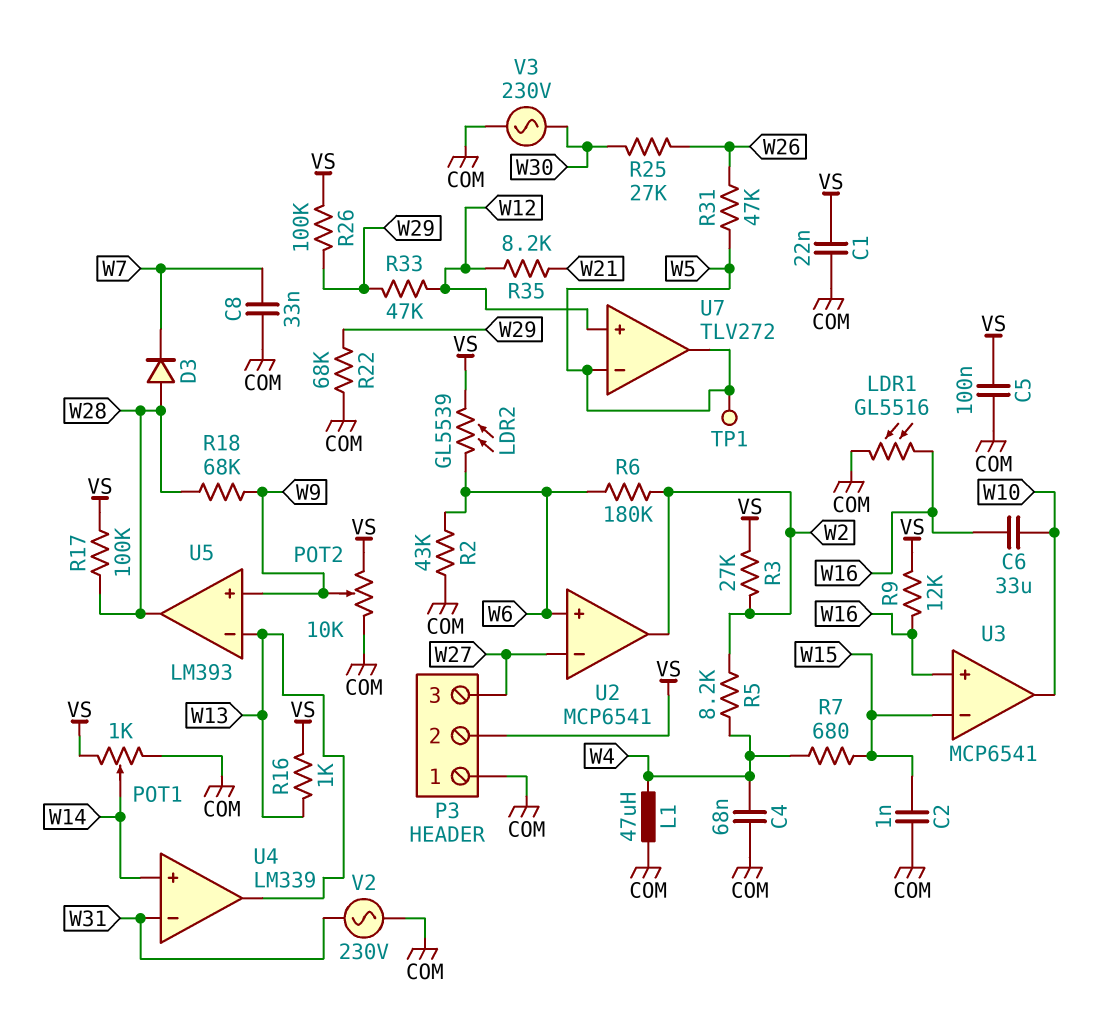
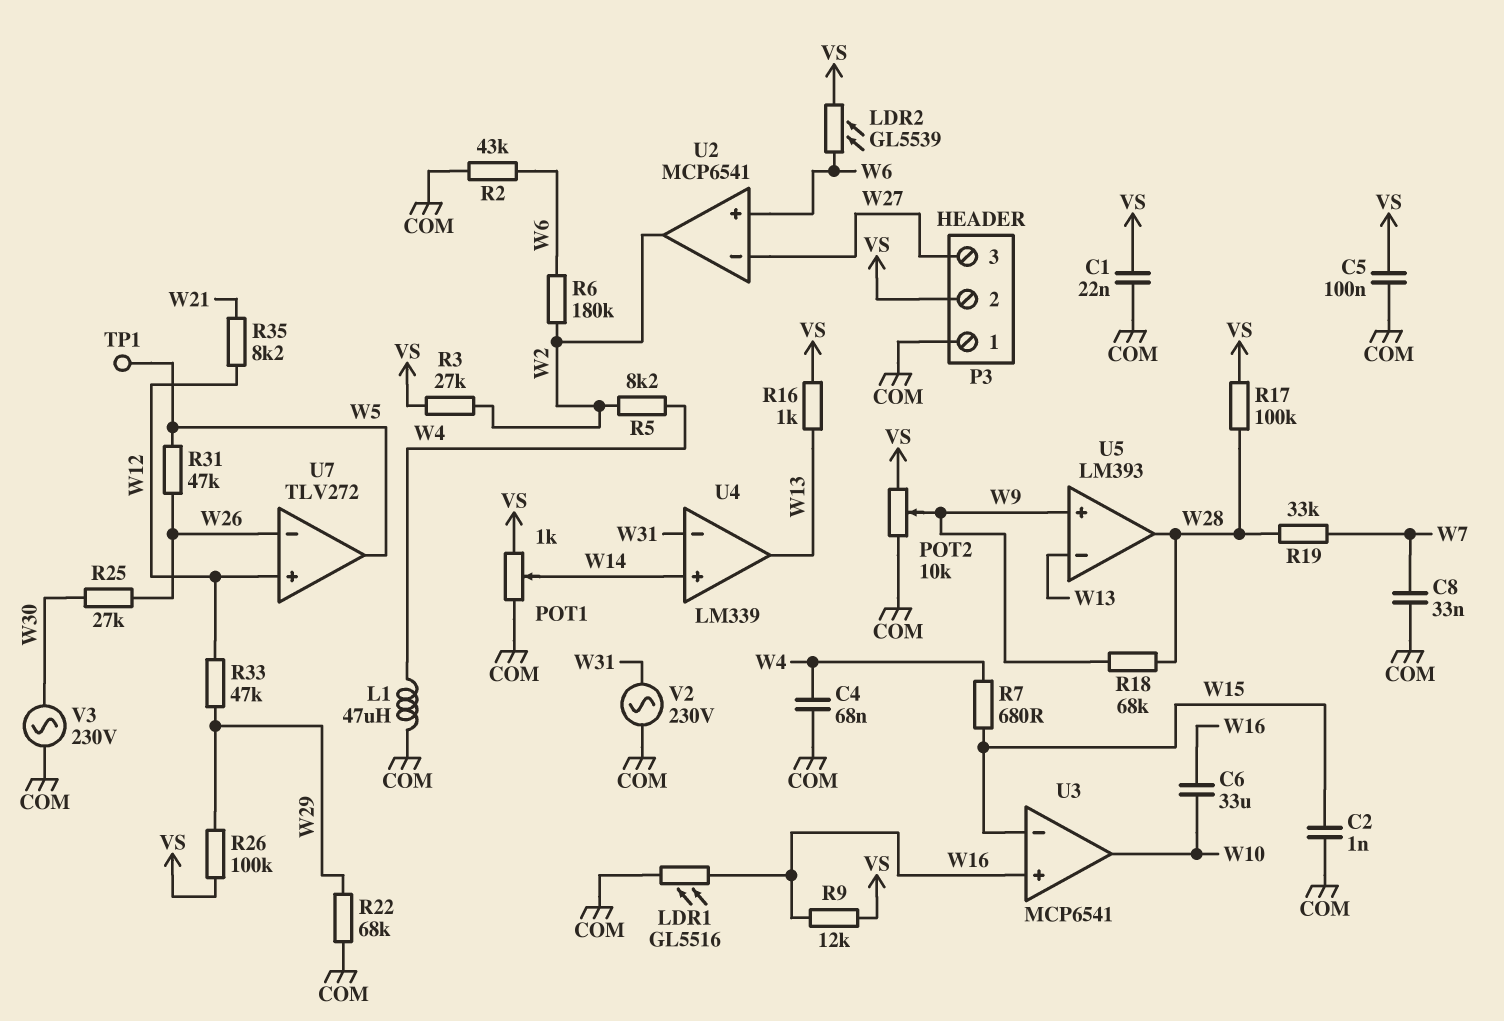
D3: diode (A W28, K W7) -> none
R19: none -> 33k (W7, W28)
U7 pin in-: W5 -> W26

